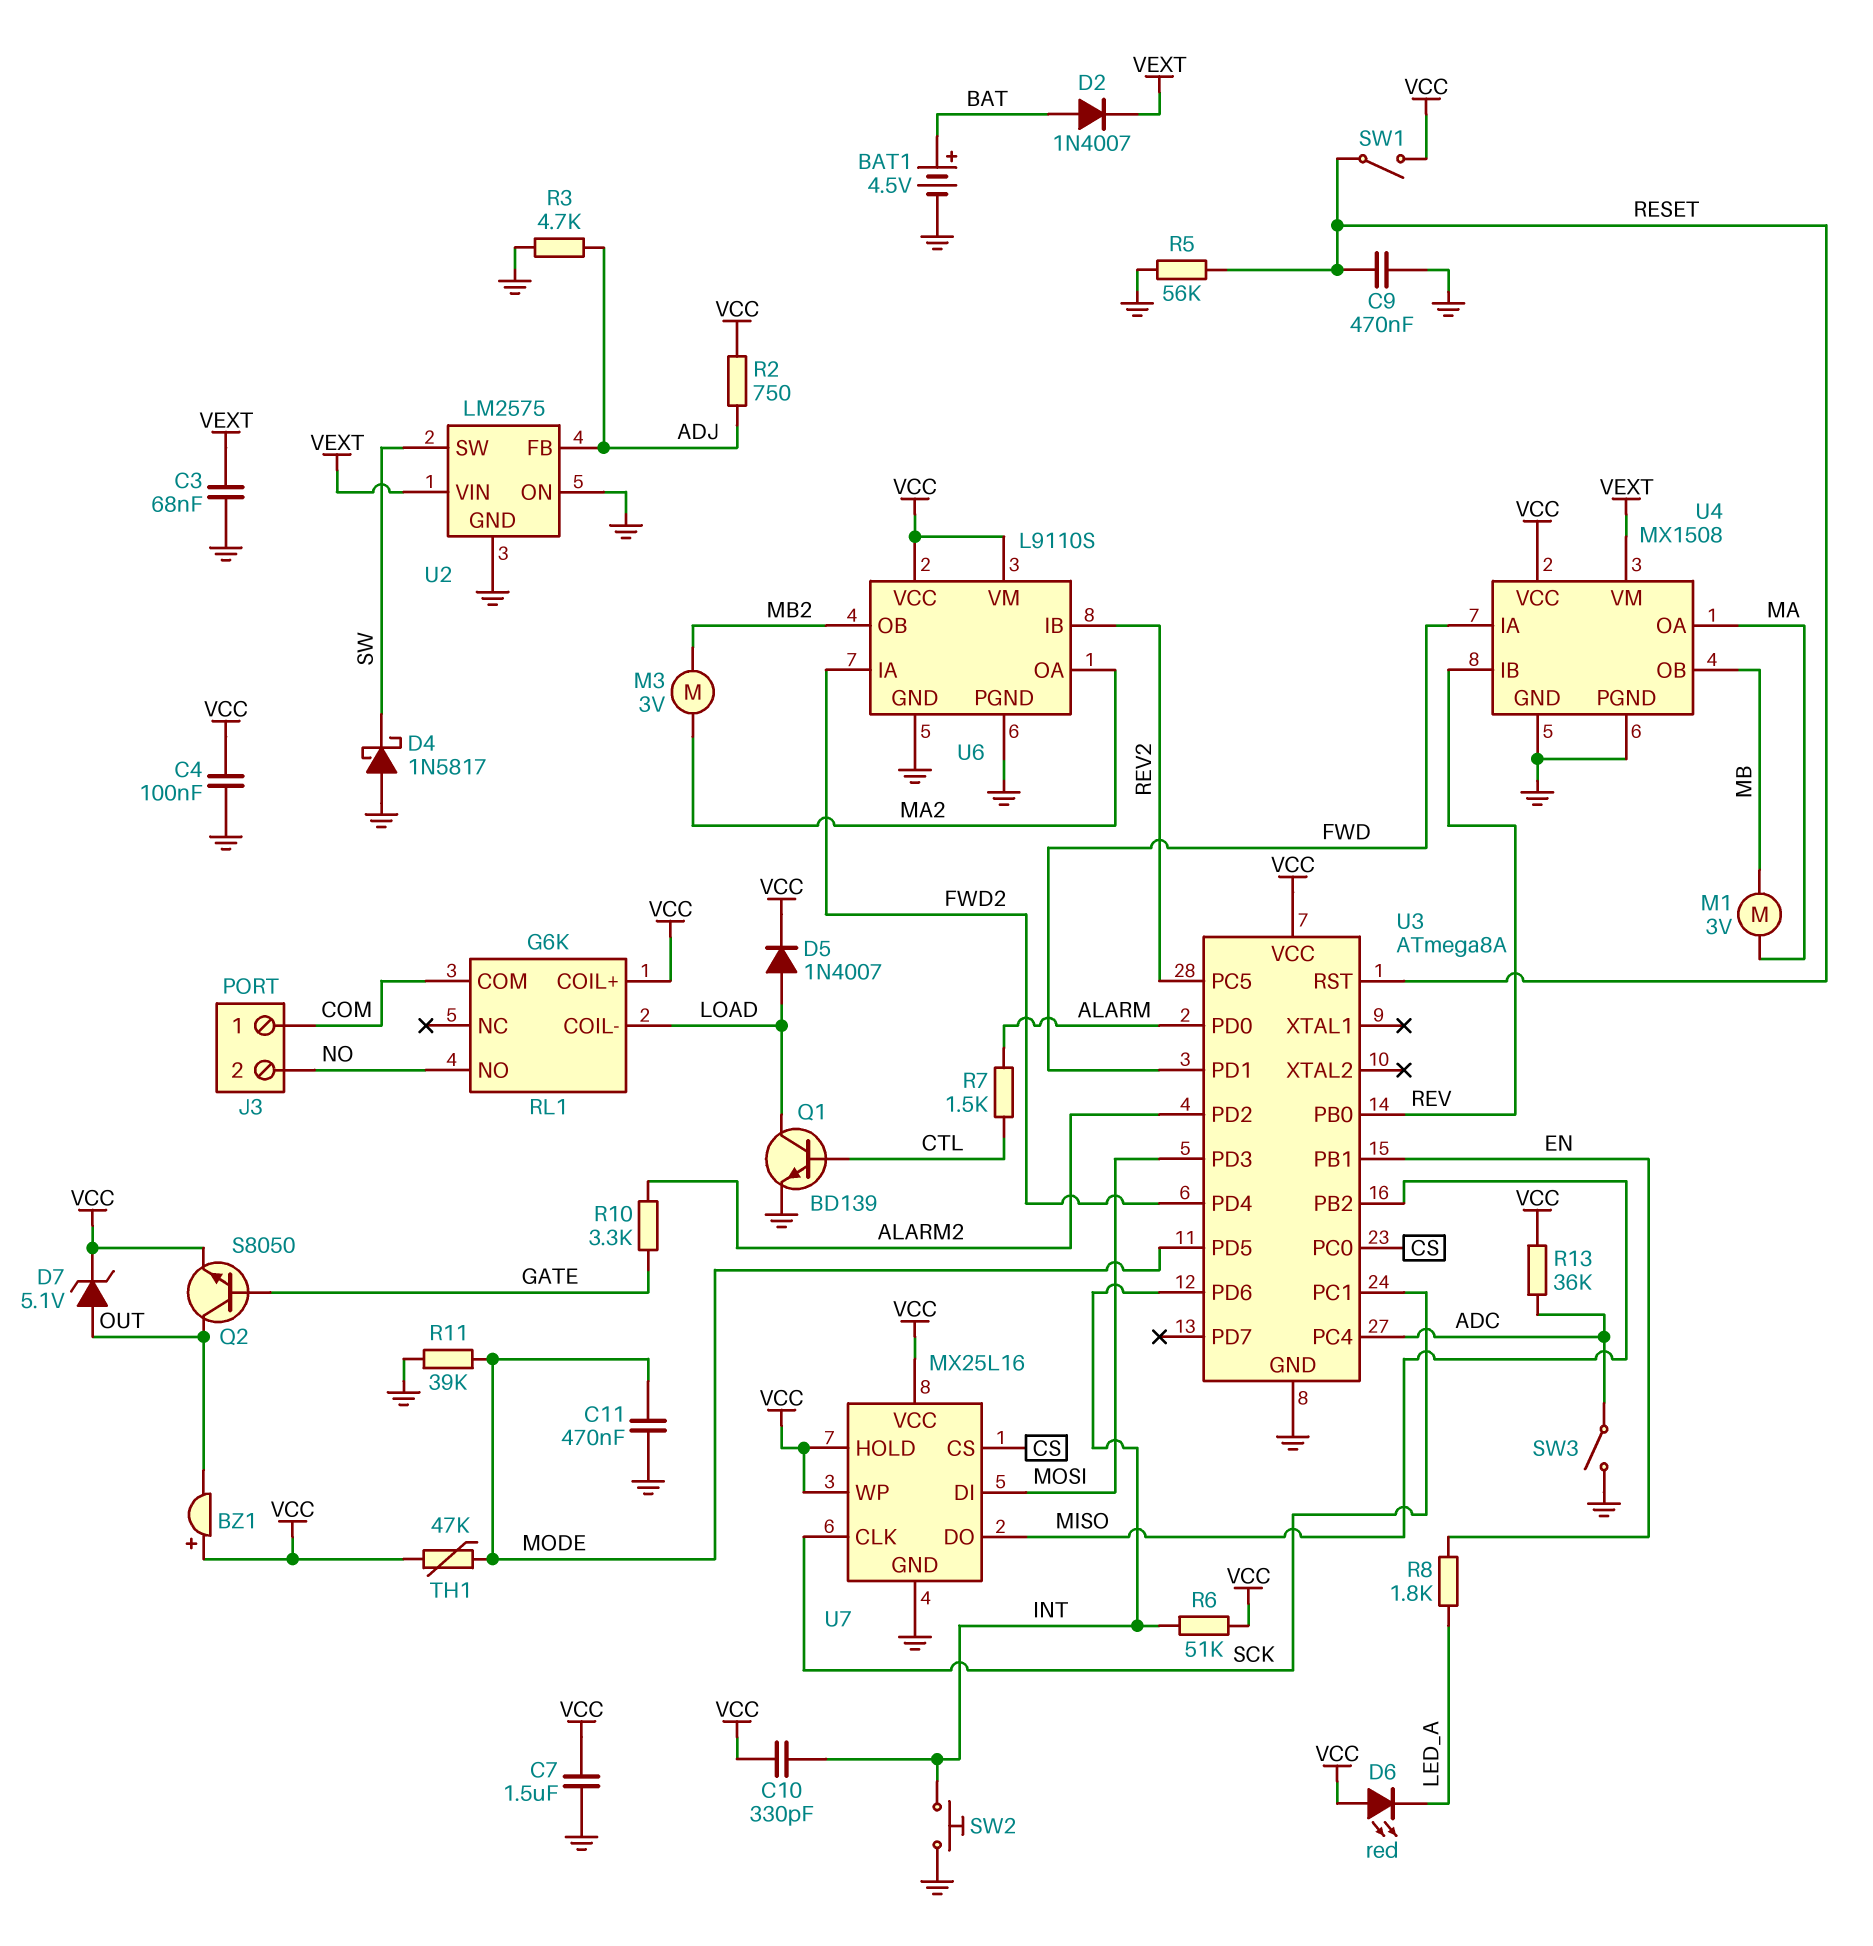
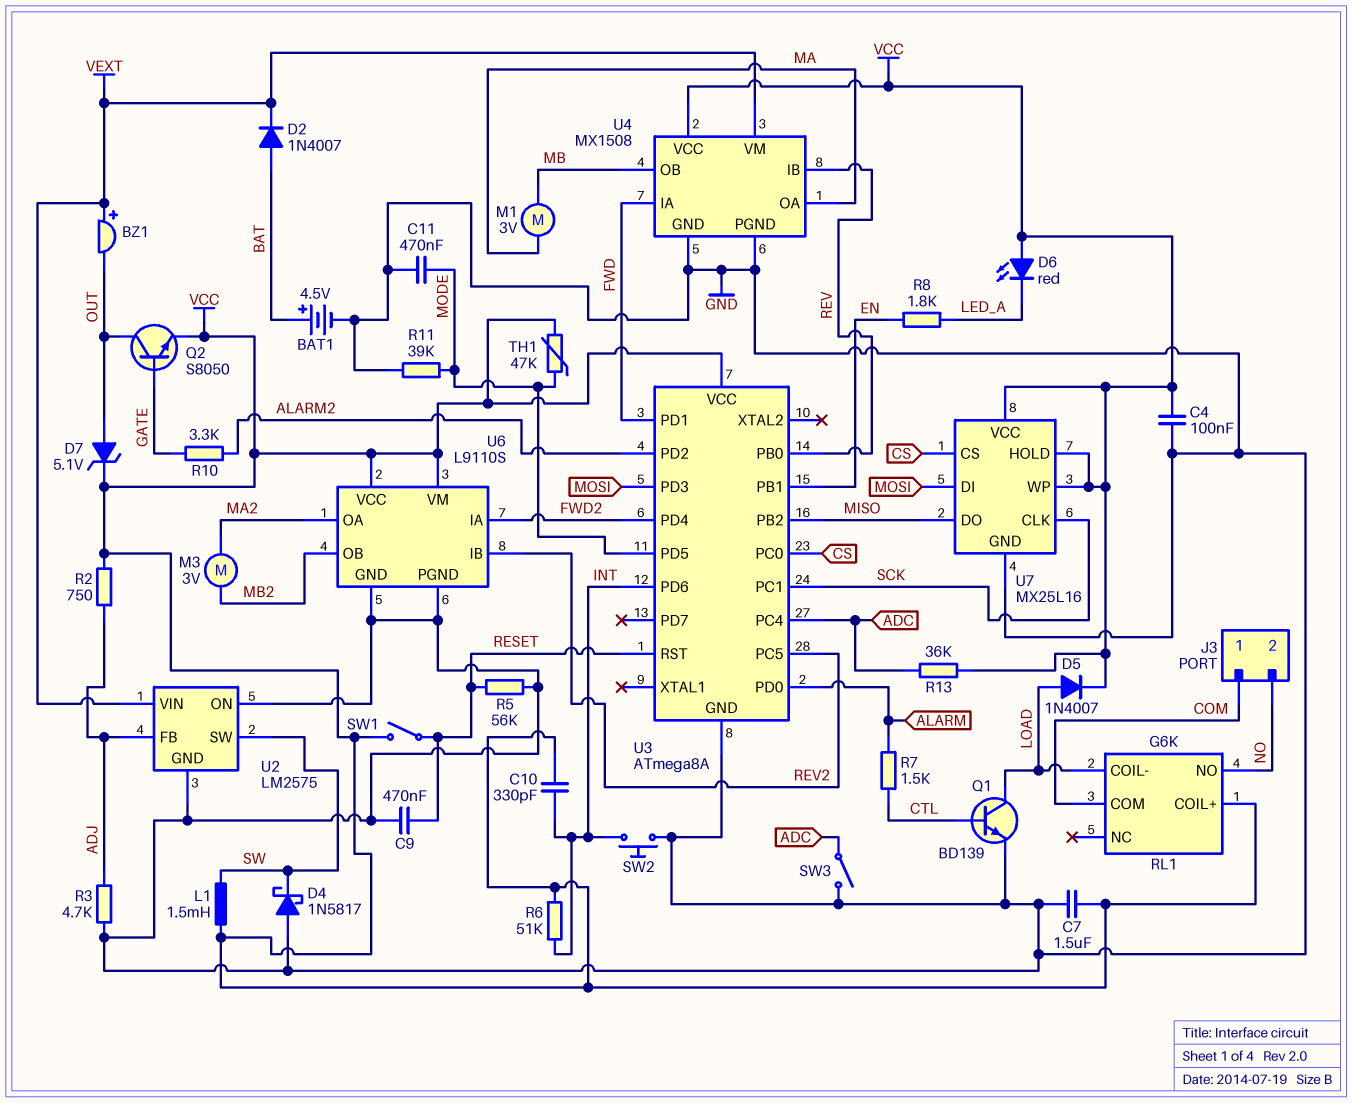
BZ1: buzzer (plus VCC, minus OUT) -> buzzer (plus VEXT, minus OUT)
C3: 68nF (GND, VEXT) -> none
L1: none -> 1.5mH (SW, VCC)

